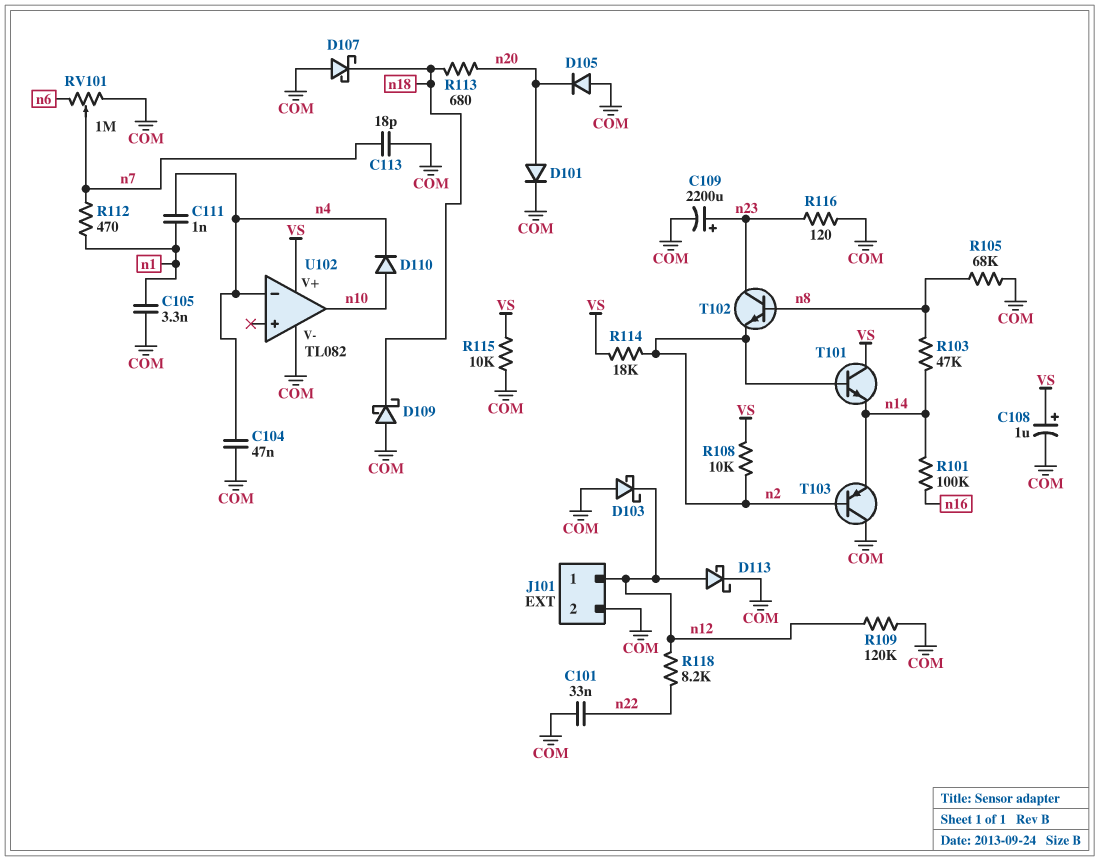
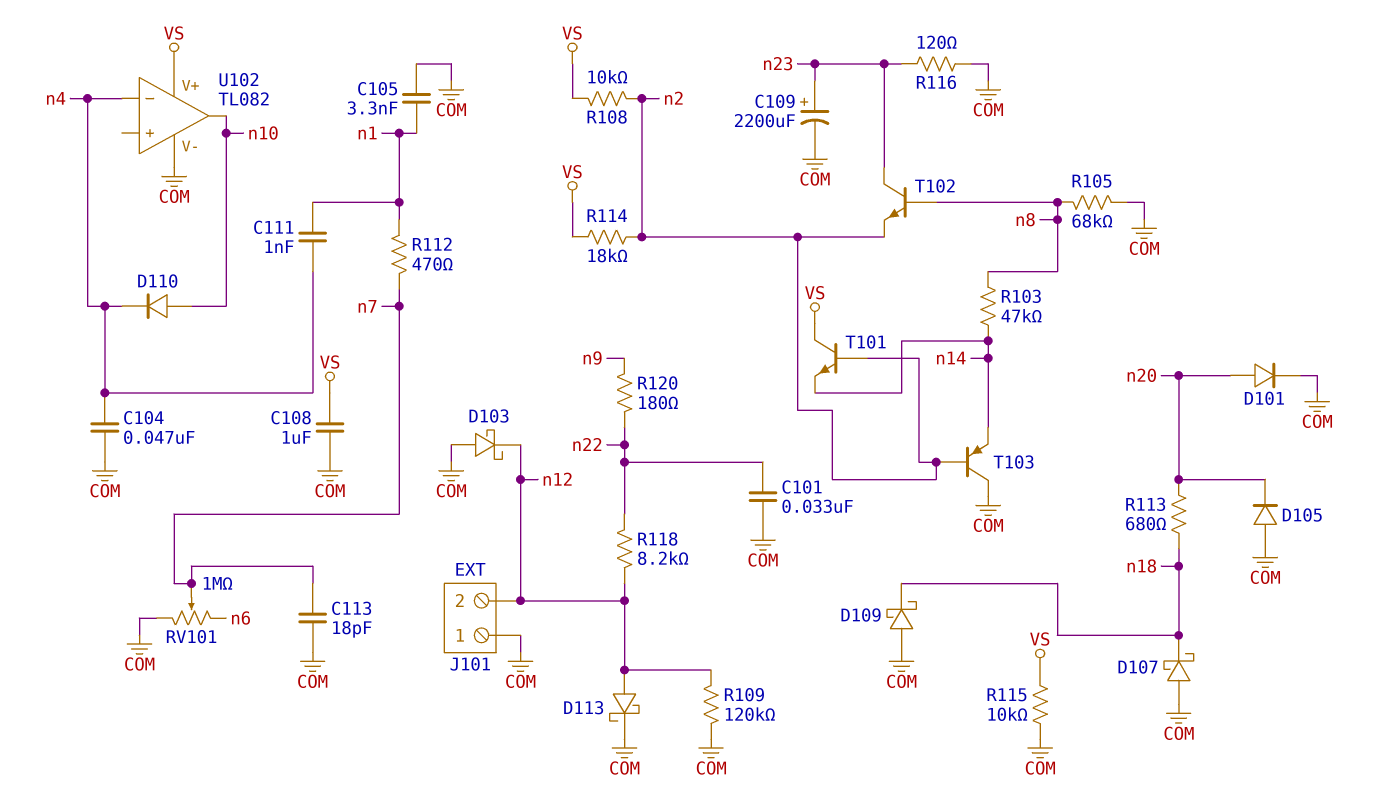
C108: 1uF (plus VS, minus COM) -> 1uF (COM, VS)
J101 pin 1: n12 -> COM
J101 pin 2: COM -> n12
R101: 100k (n14, n16) -> none
R120: none -> 180 (n9, n22)

